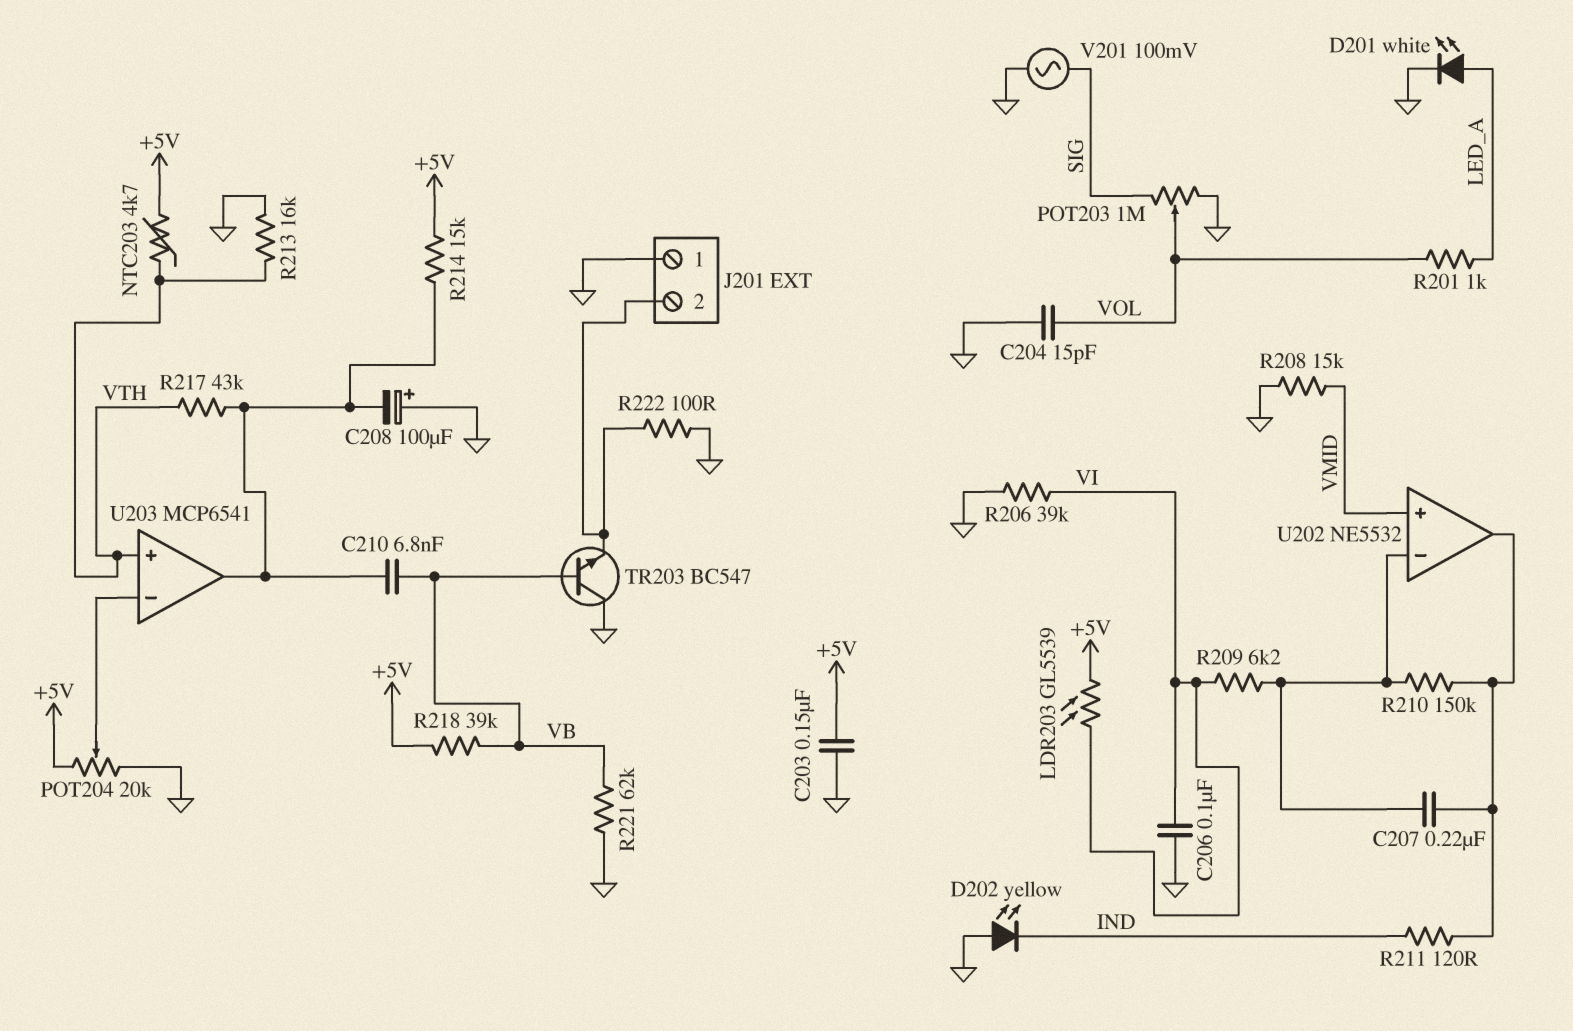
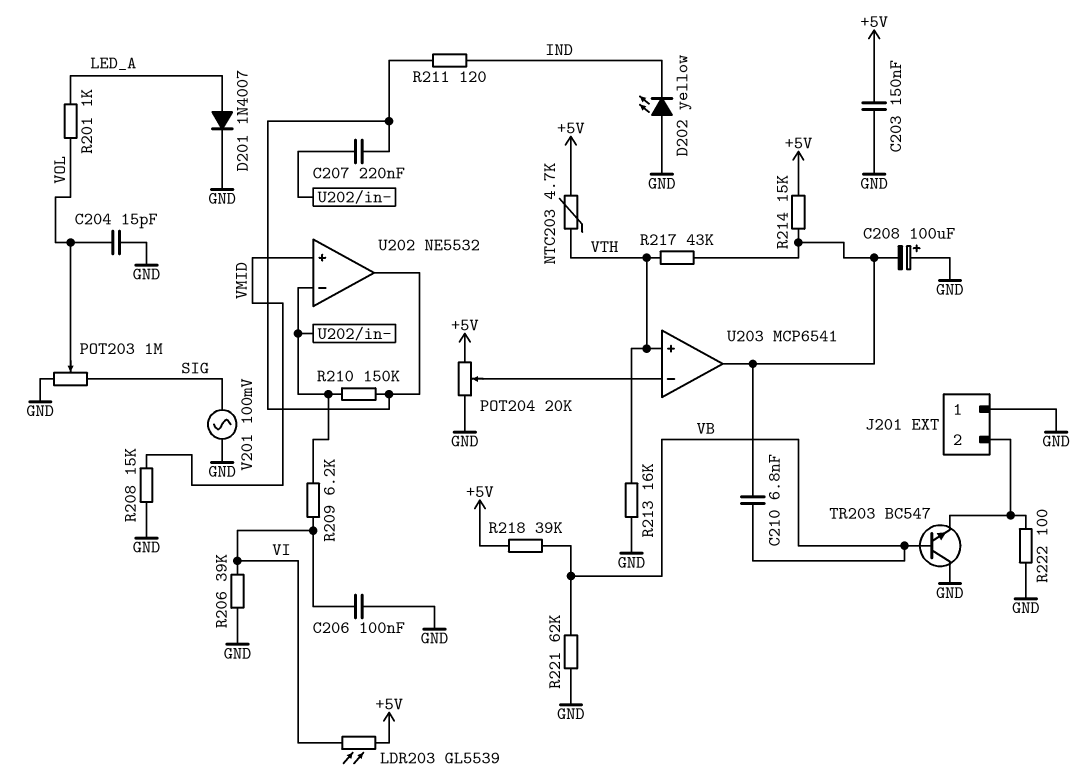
D201: LED white (A LED_A, K GND) -> diode 1N4007 (A LED_A, K GND)

